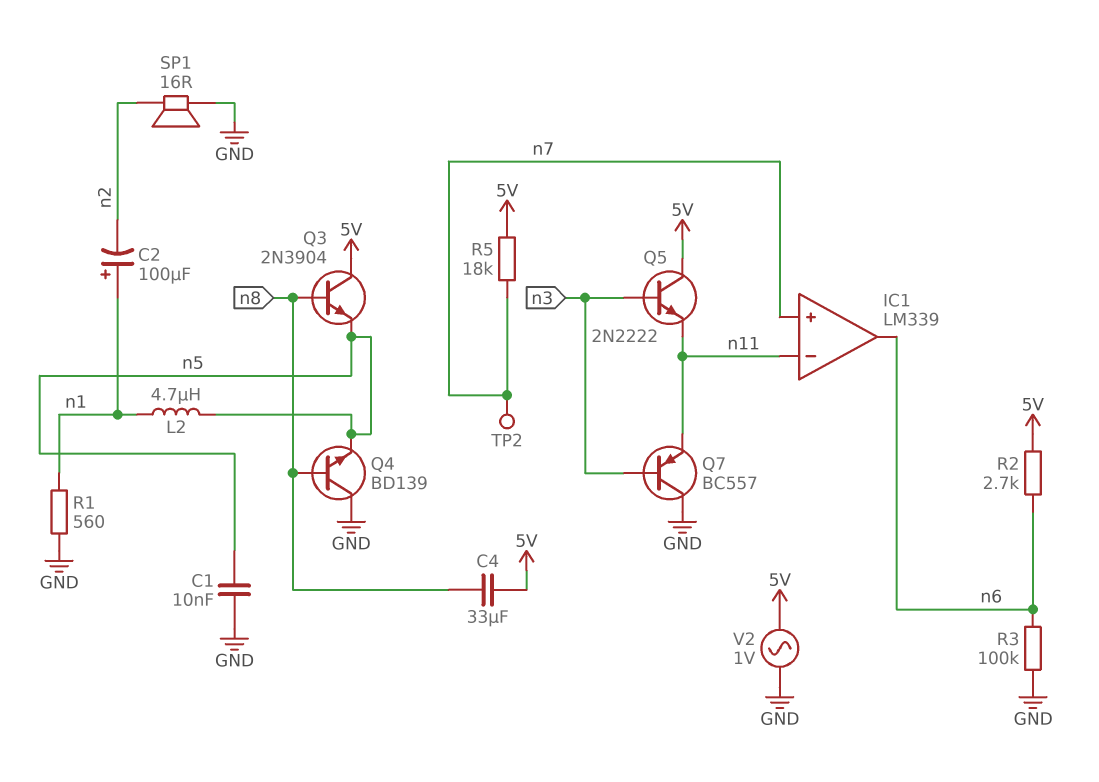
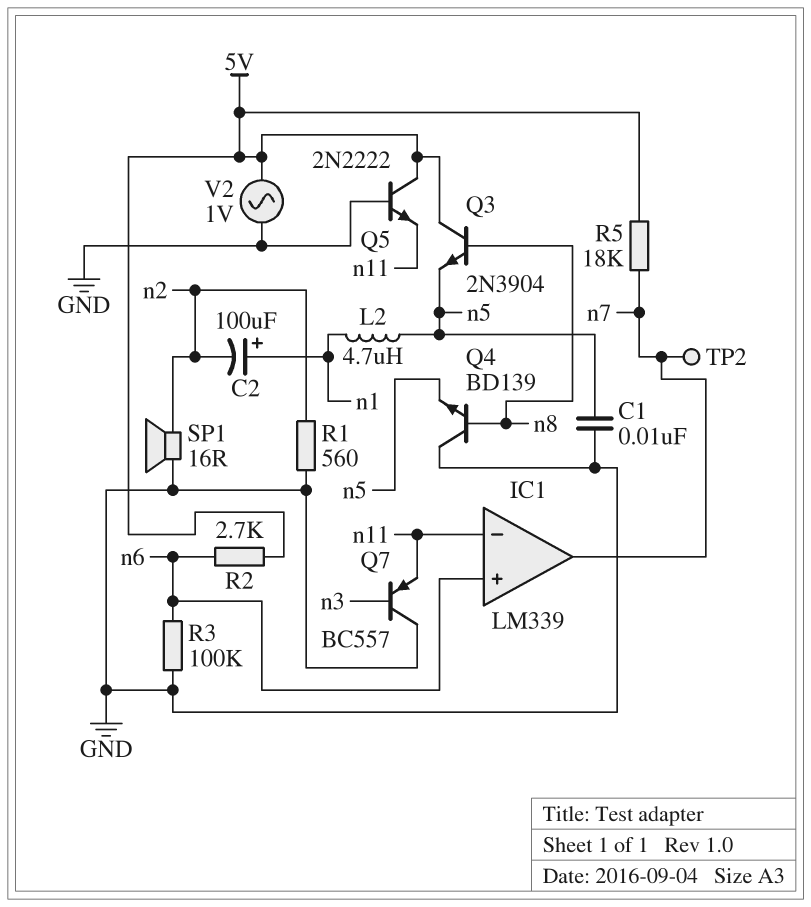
C4: 33uF (5V, n8) -> none
IC1 pin in+: n7 -> n6
IC1 pin out: n6 -> n7
Q5: NPN 2N2222 (B n3, C 5V, E n11) -> NPN 2N2222 (B GND, C 5V, E n11)
R1: 560 (GND, n1) -> 560 (GND, n2)

